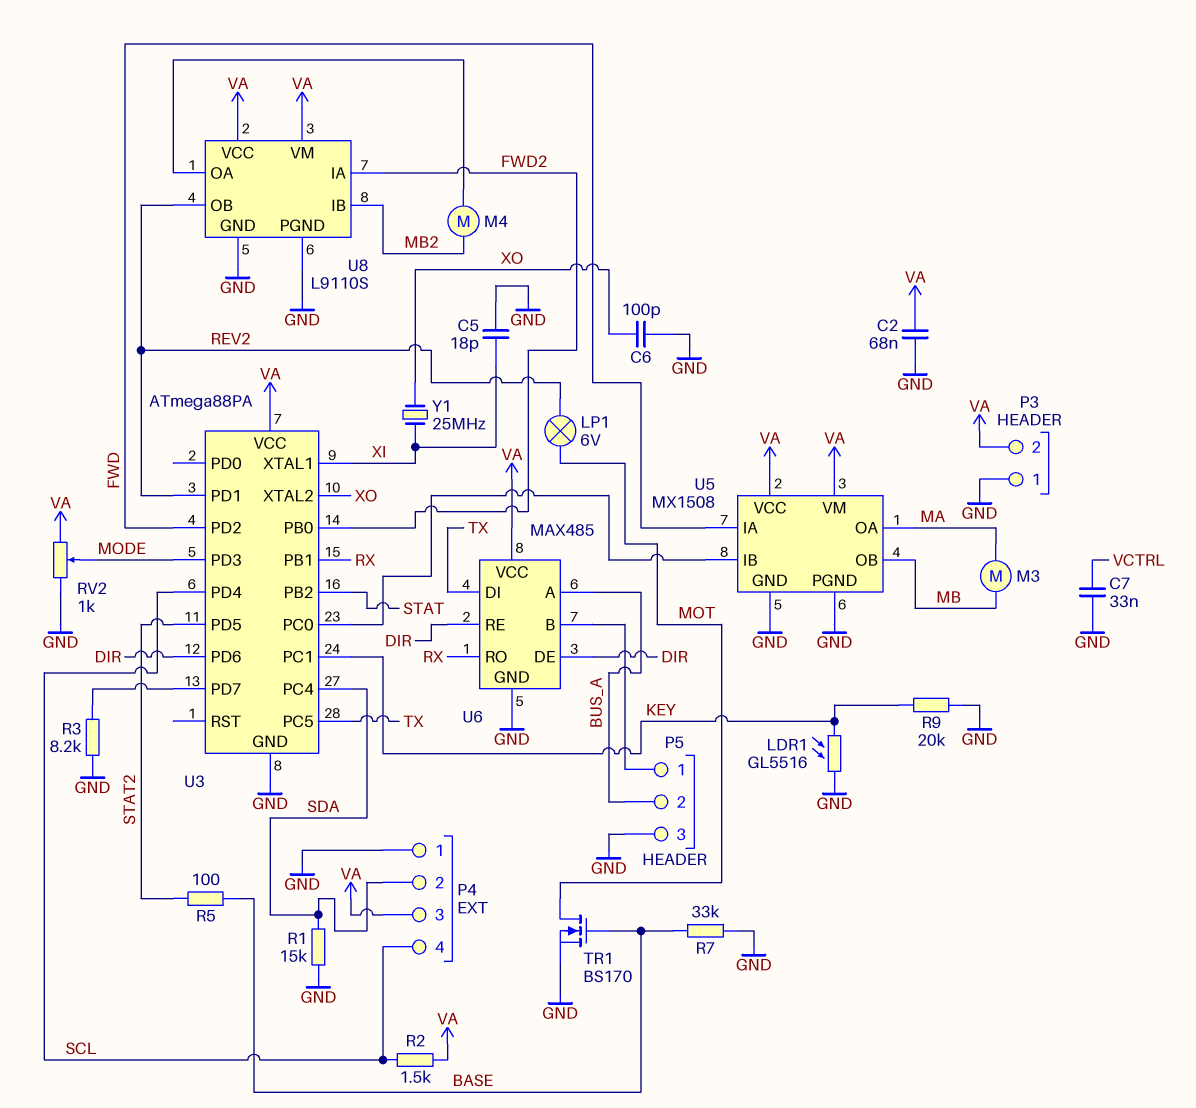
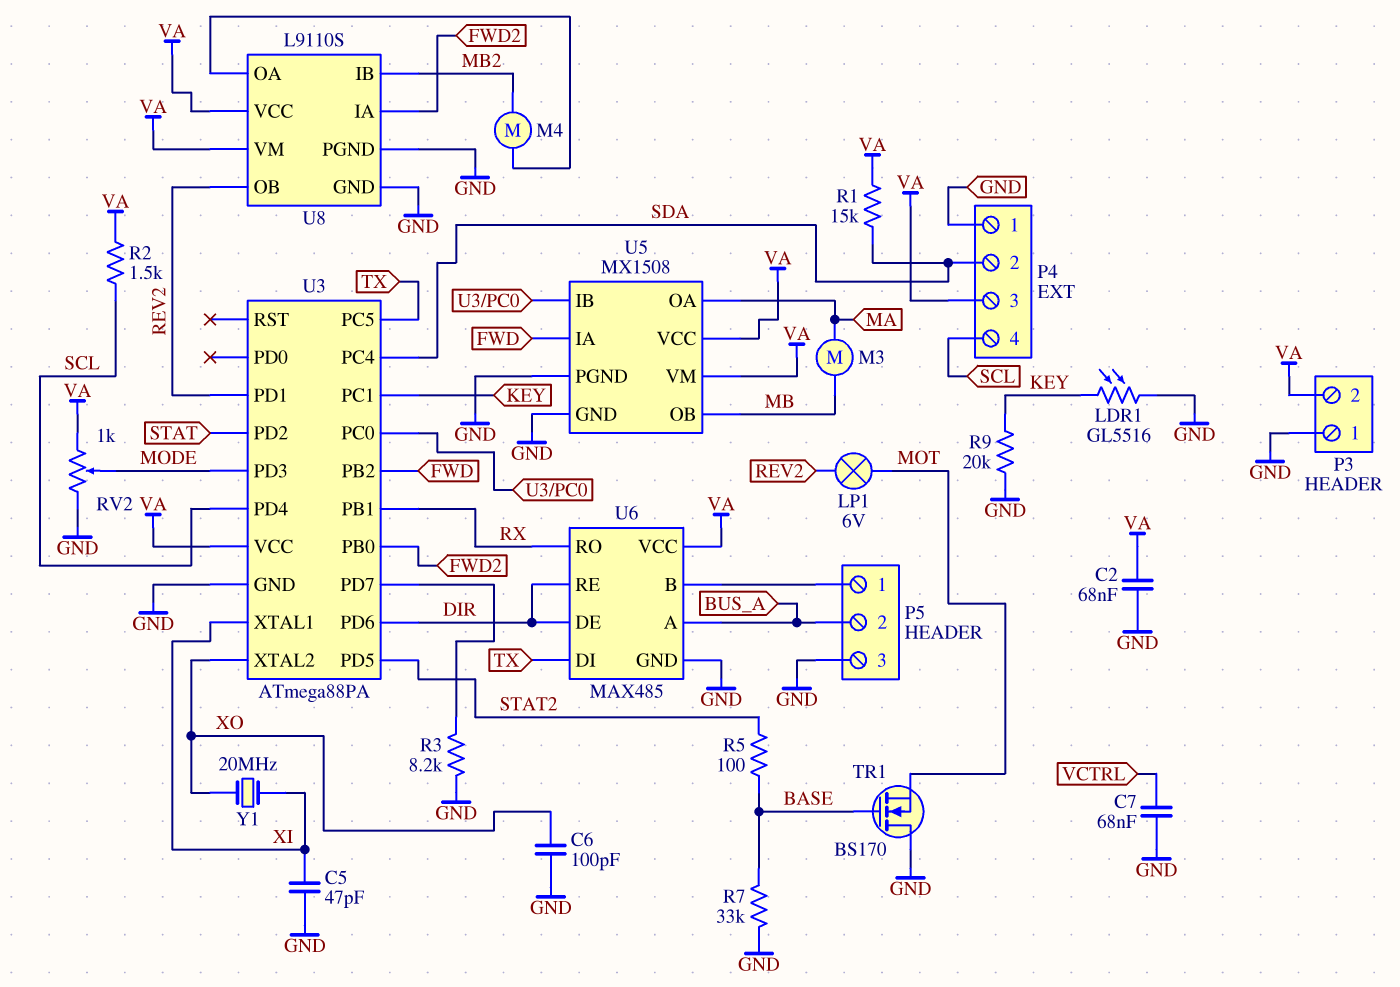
C5: 18pF (GND, XI) -> 47pF (GND, XI)
C7: 33nF (GND, VCTRL) -> 68nF (GND, VCTRL)
R1: 15k (GND, SDA) -> 15k (SDA, VA)
TR1: NMOS BS170 (G BASE, D MOT, S GND) -> NMOS BS170 (G BASE, D GND, S MOT)
U3 pin PB2: STAT -> FWD
U3 pin PD2: FWD -> STAT
Y1: 25MHz (XI, XO) -> 20MHz (XI, XO)

